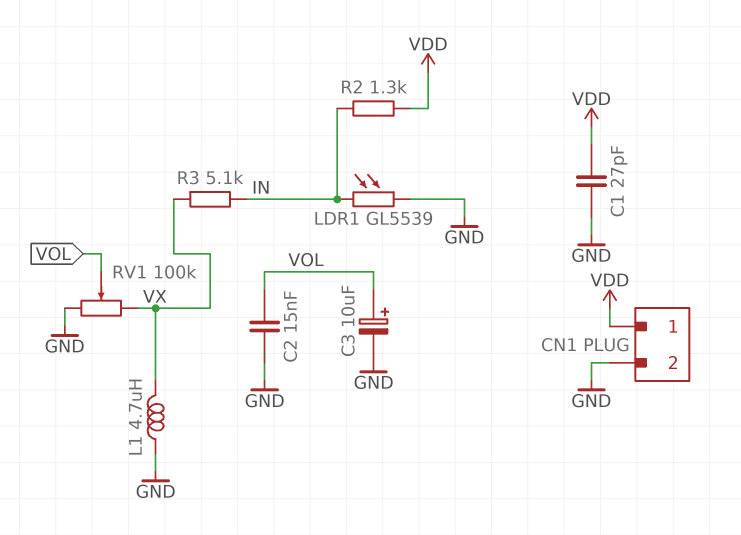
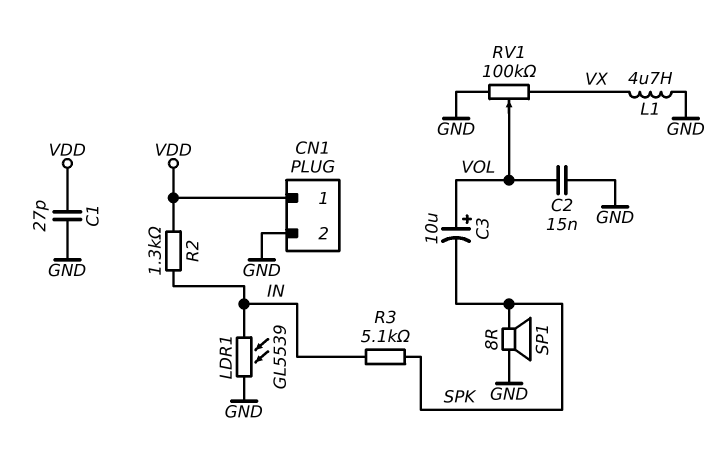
C3: 10uF (plus VOL, minus GND) -> 10uF (plus VOL, minus SPK)
R3: 5.1k (IN, VX) -> 5.1k (IN, SPK)
SP1: none -> speaker 8R (GND, SPK)

